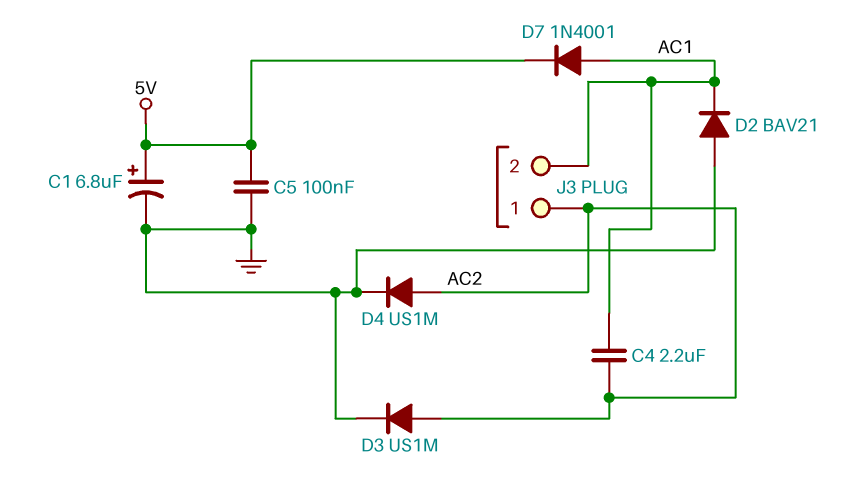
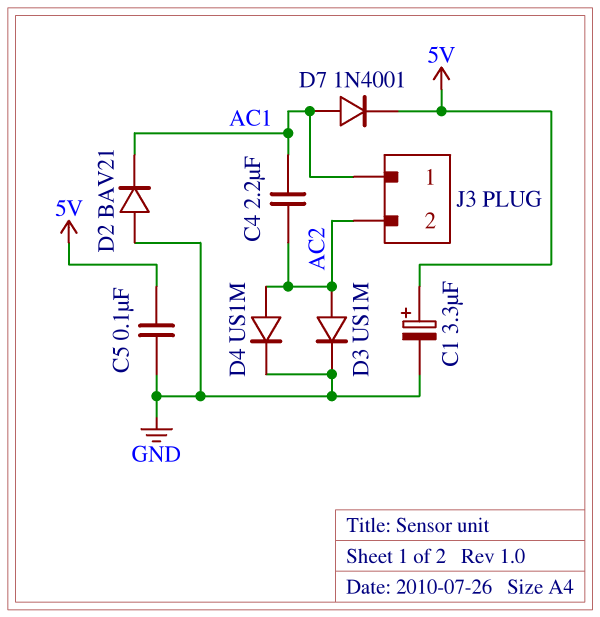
C1: 6.8uF (plus 5V, minus GND) -> 3.3uF (plus 5V, minus GND)
J3 pin 1: AC2 -> AC1
J3 pin 2: AC1 -> AC2

